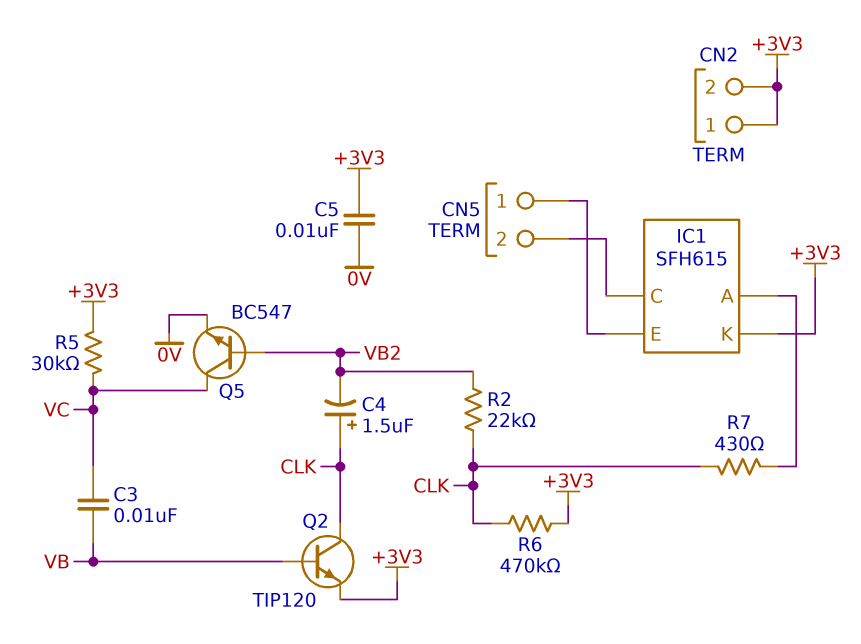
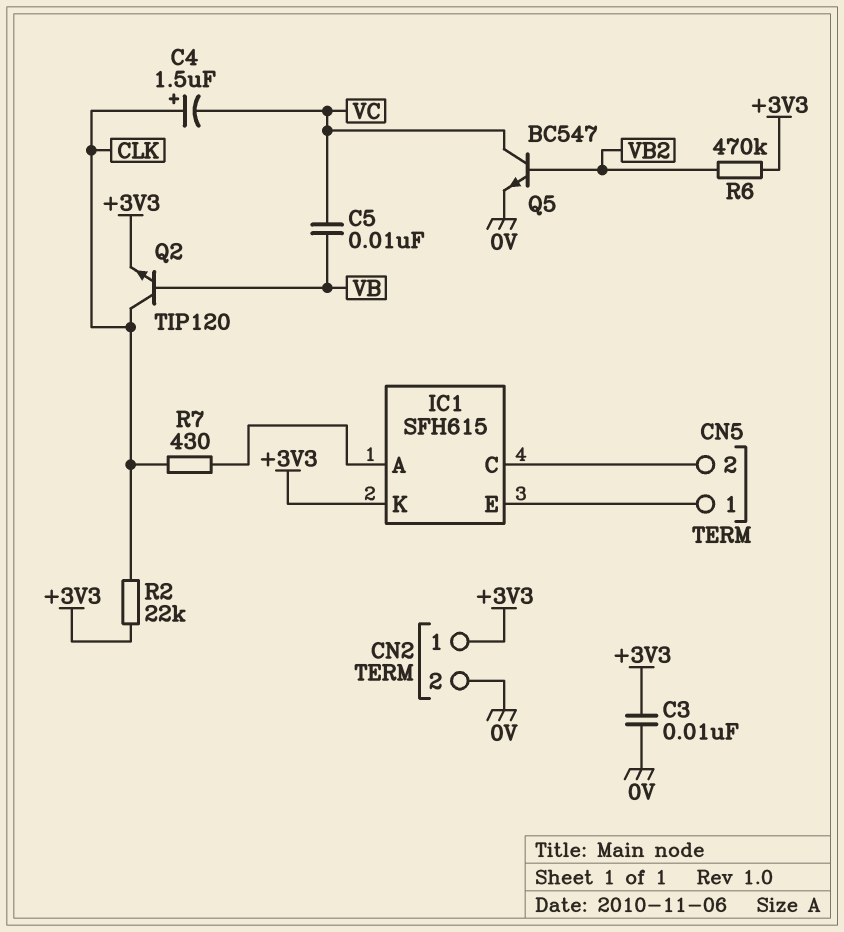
C3: 10nF (VB, VC) -> 10nF (+3V3, 0V)
C4: 1.5uF (plus CLK, minus VB2) -> 1.5uF (plus CLK, minus VC)
C5: 10nF (+3V3, 0V) -> 10nF (VB, VC)
CN2 pin 2: +3V3 -> 0V
R2: 22k (CLK, VB2) -> 22k (+3V3, CLK)
R5: 30k (+3V3, VC) -> none
R6: 470k (+3V3, CLK) -> 470k (+3V3, VB2)

